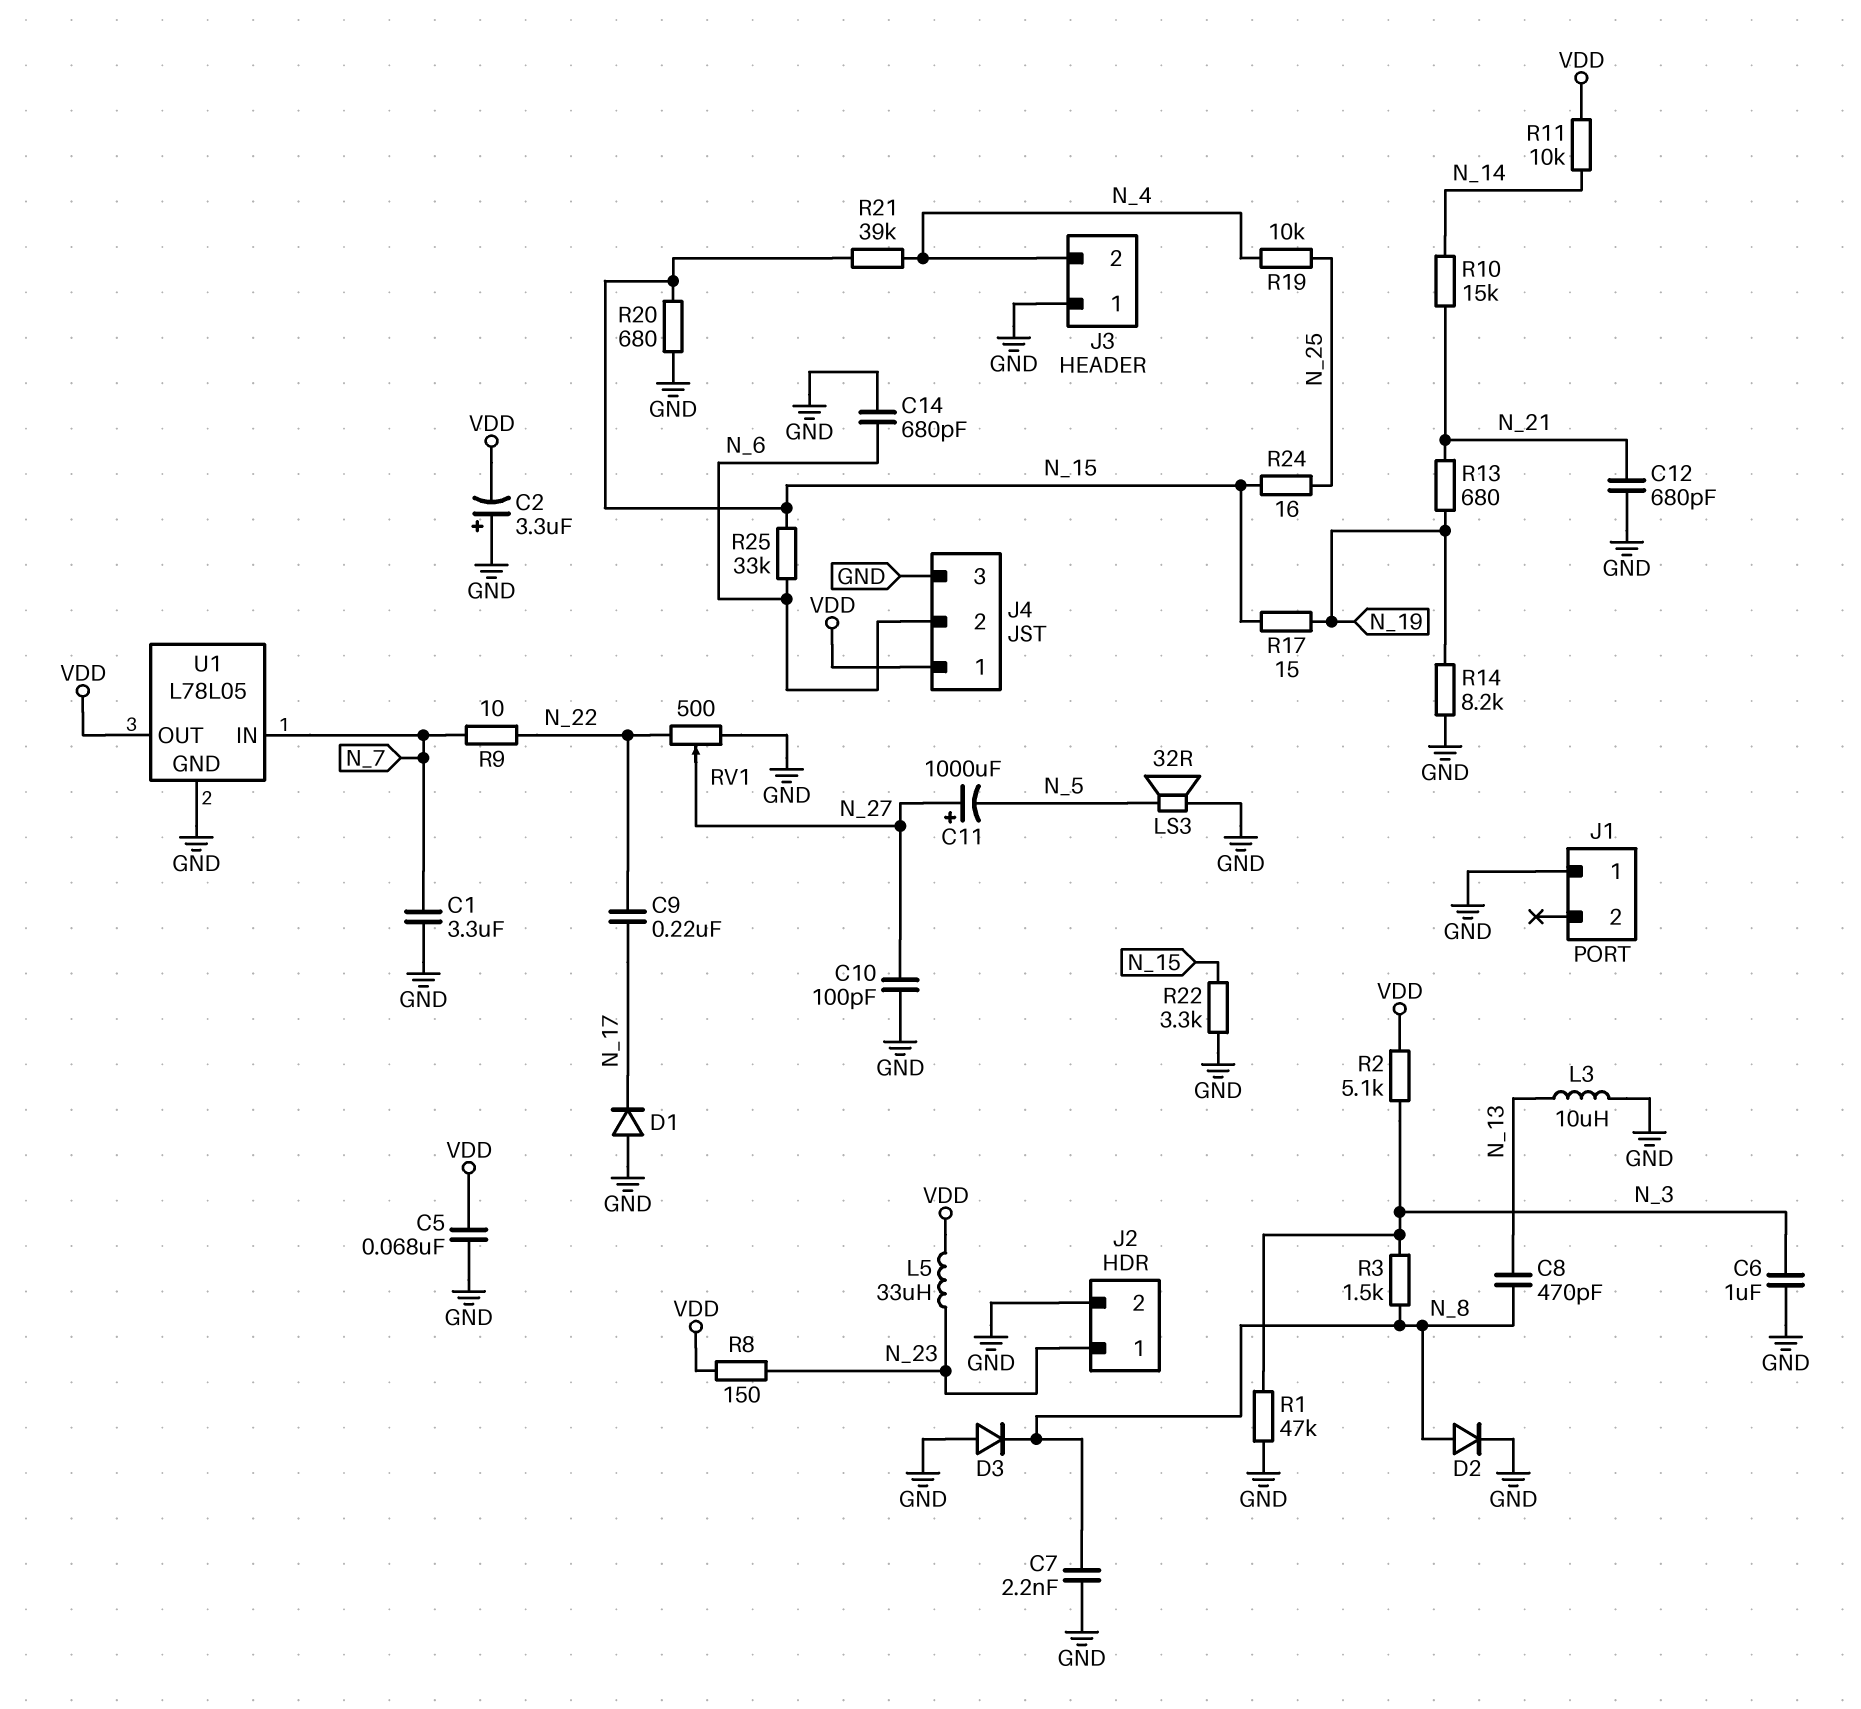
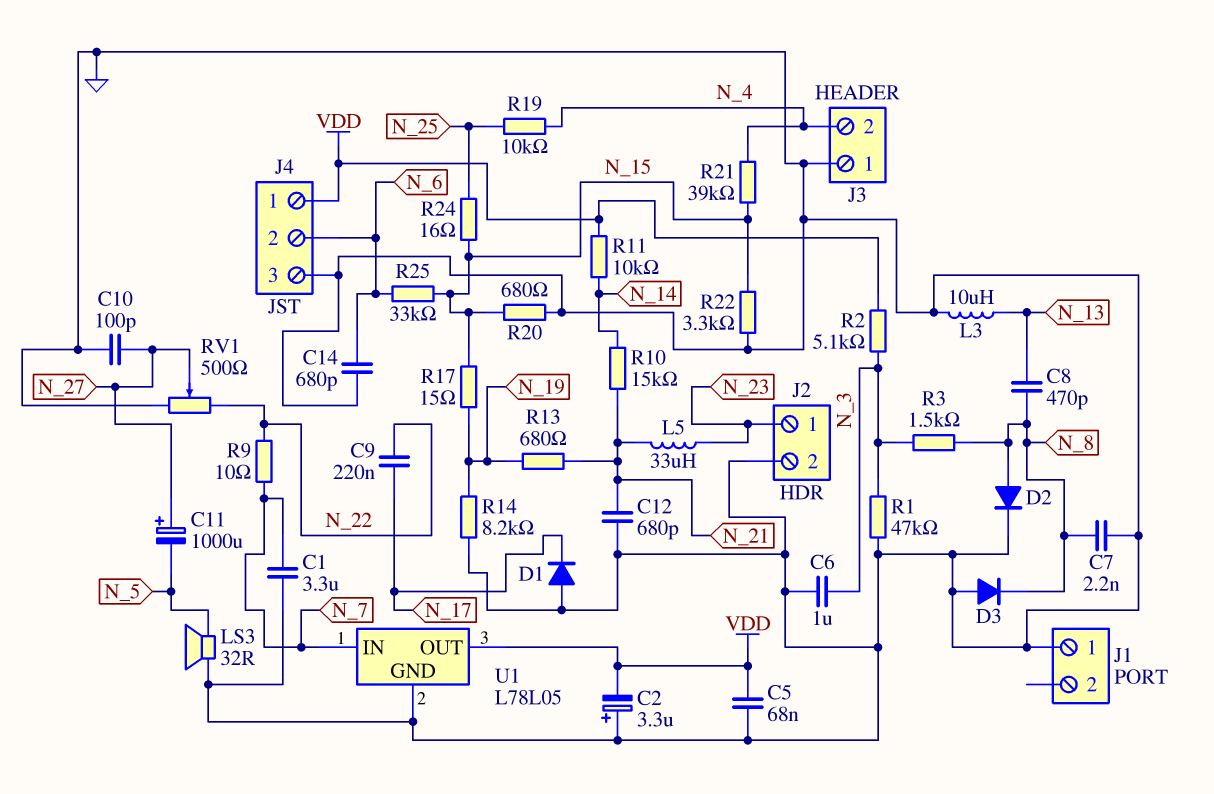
L5: 33uH (N_23, VDD) -> 33uH (N_21, N_23)
R8: 150 (N_23, VDD) -> none

